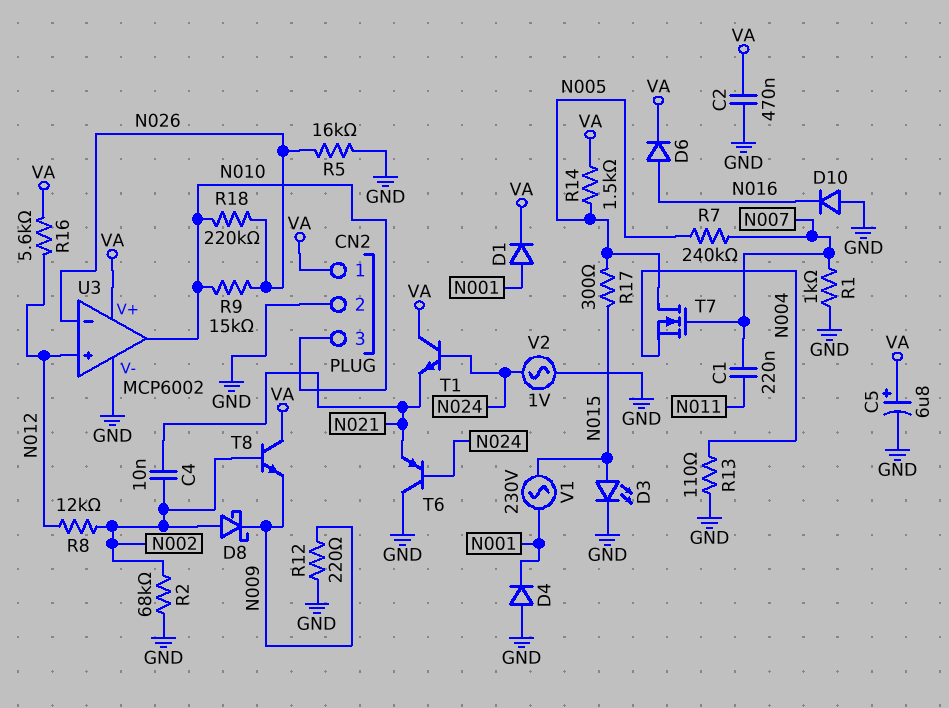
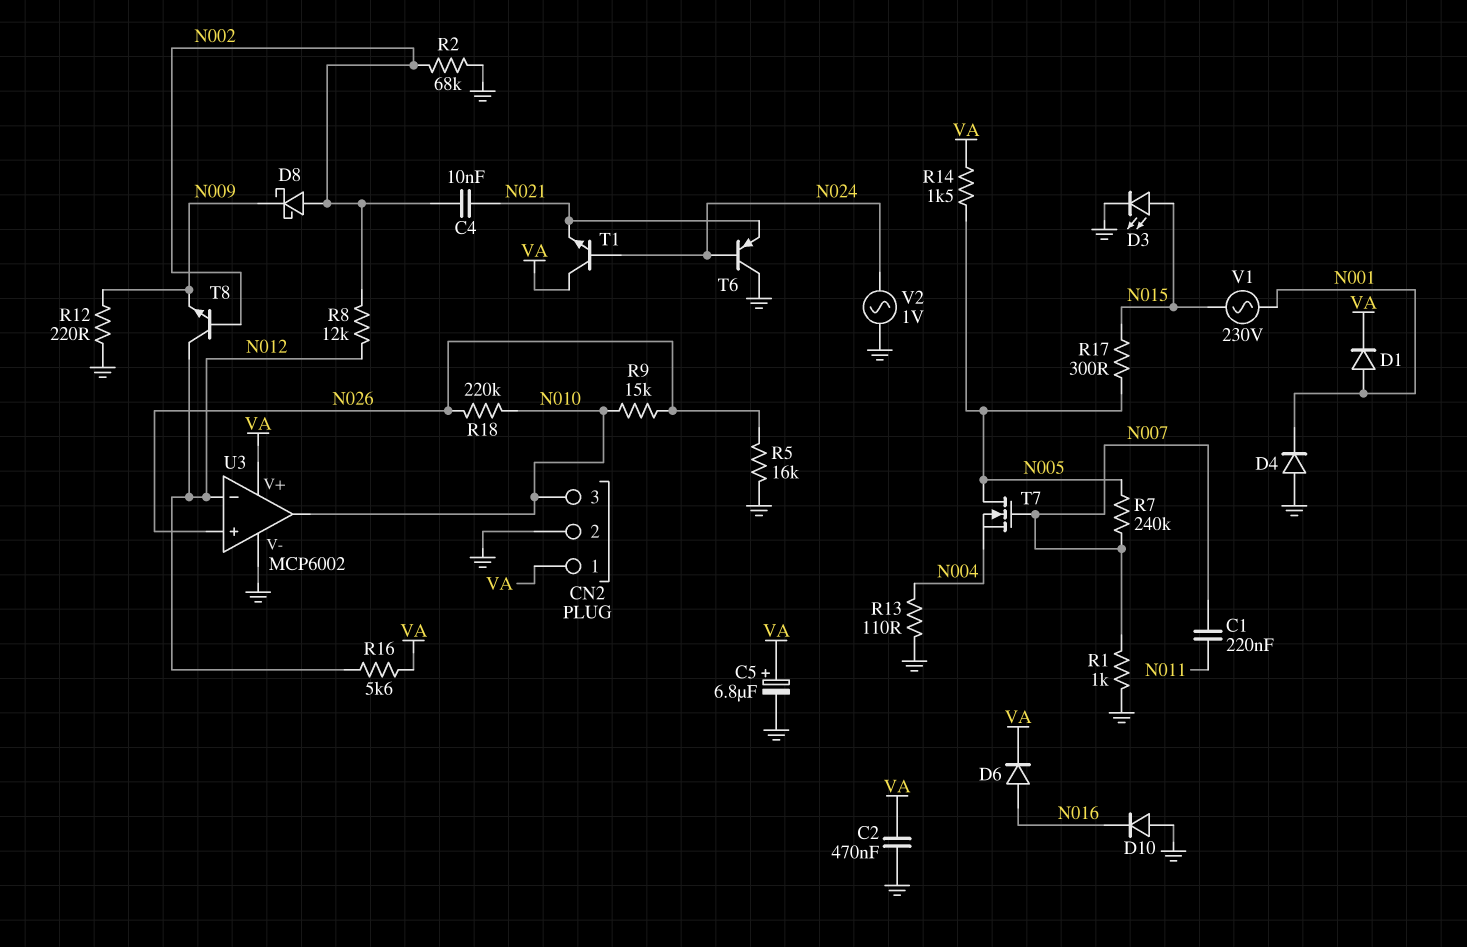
T8: NPN (B N002, C VA, E N009) -> NPN (B N002, C N012, E N009)
U3 pin in+: N012 -> N026
U3 pin in-: N026 -> N012

